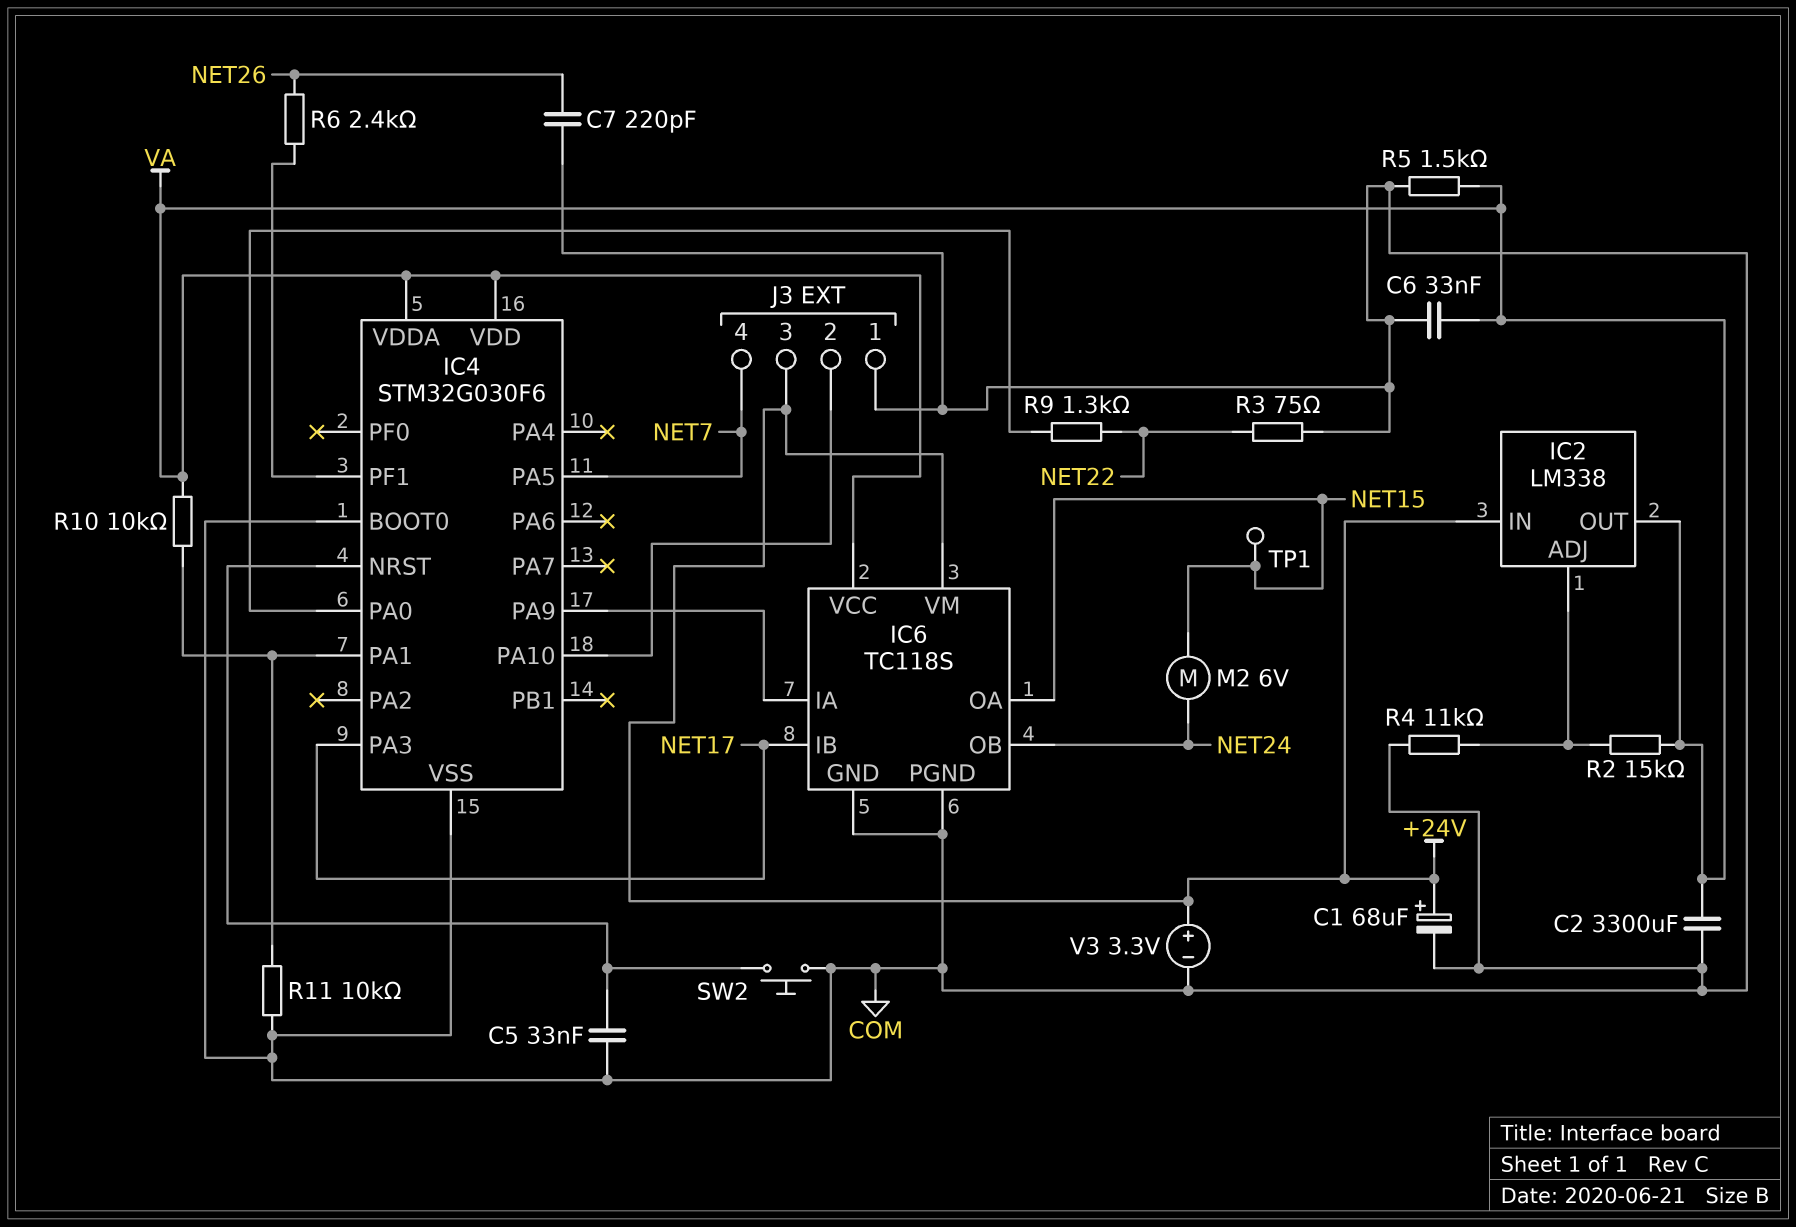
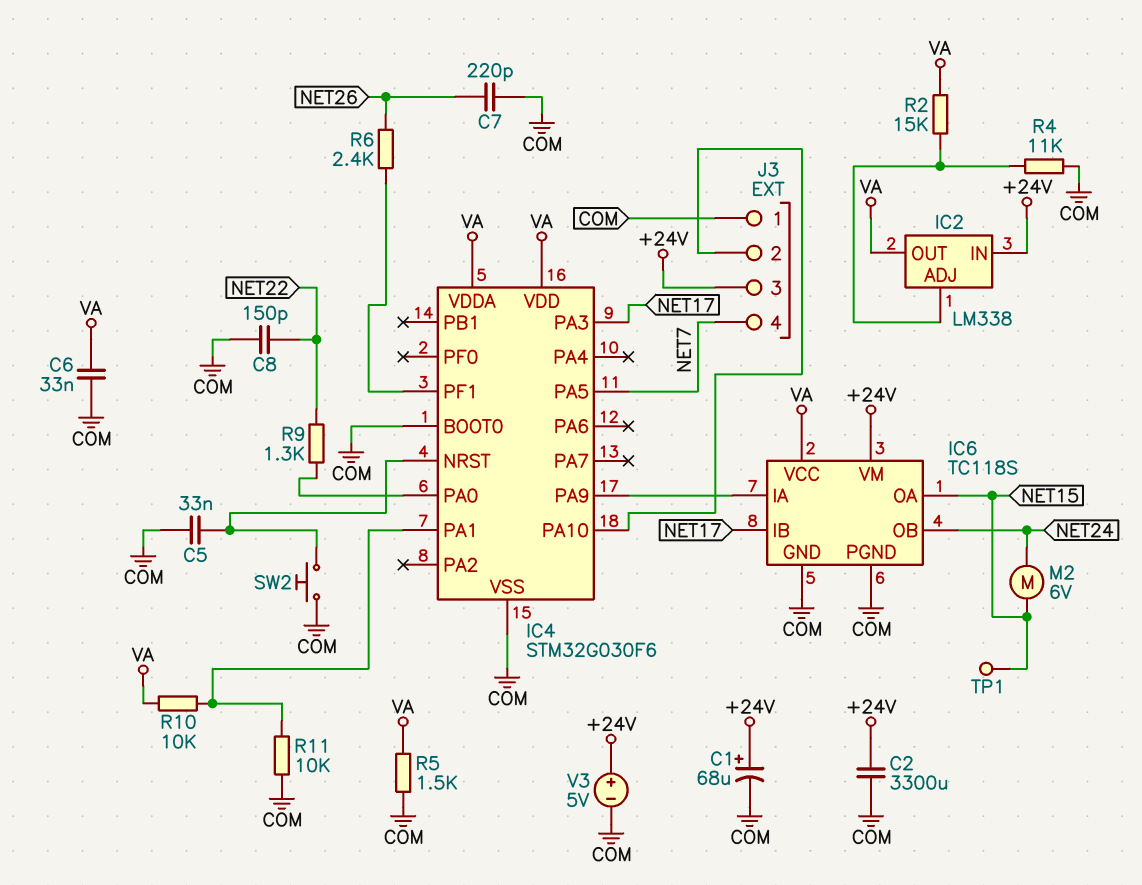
C2: 3300uF (COM, VA) -> 3300uF (+24V, COM)
C8: none -> 150pF (COM, NET22)
R3: 75 (COM, NET22) -> none
V3: 3.3V (plus +24V, minus COM) -> 5V (plus +24V, minus COM)

